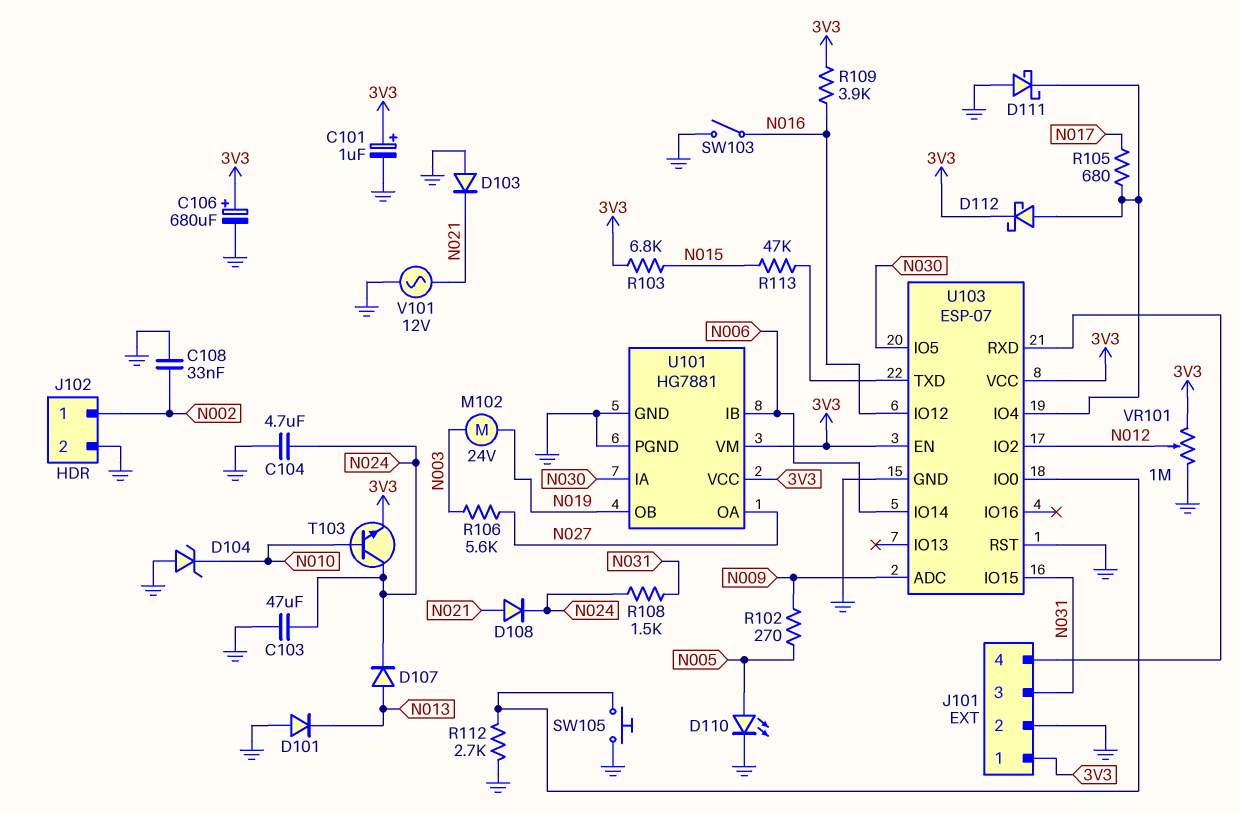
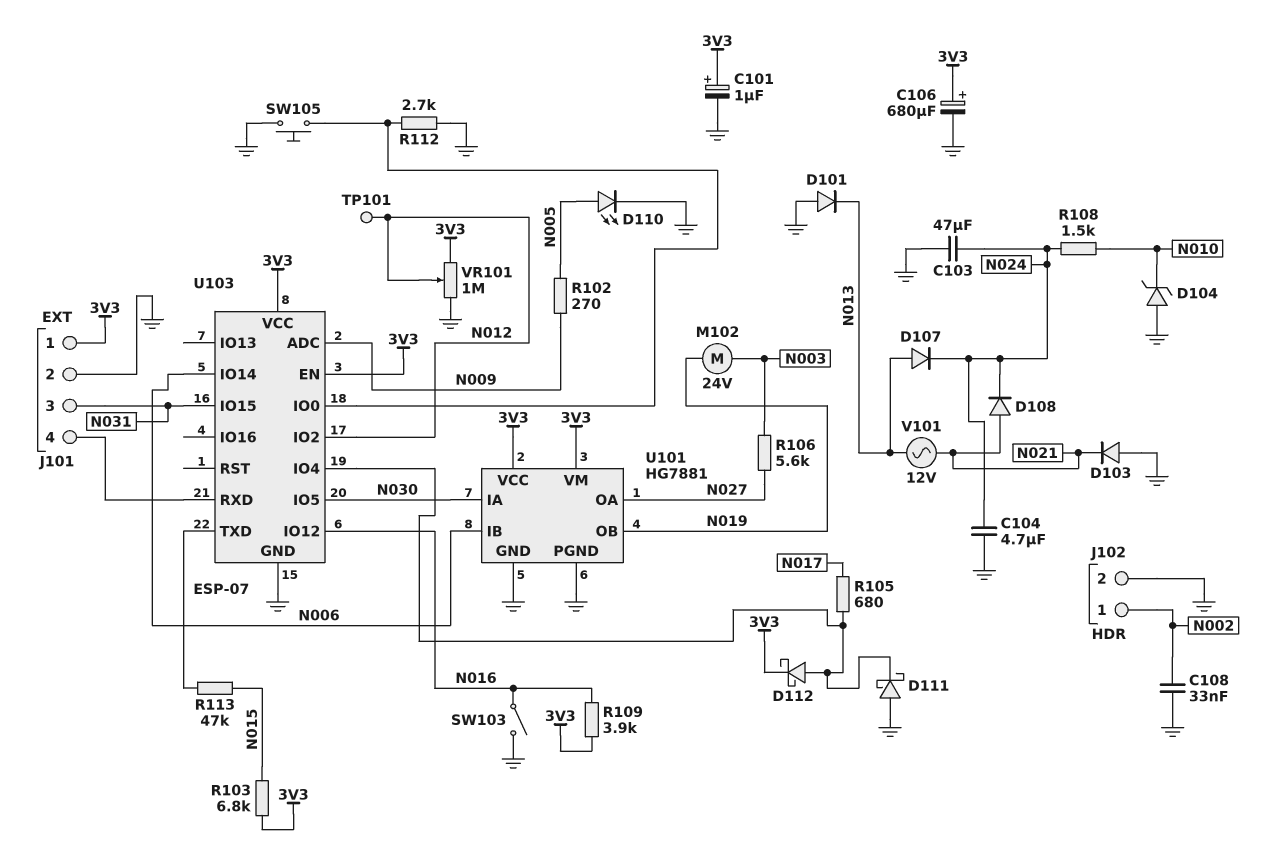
R108: 1.5k (N024, N031) -> 1.5k (N010, N024)
T103: NPN (B N010, C N024, E 3V3) -> none
TP101: none -> test point (N012)
U103 pin RST: GND -> none
V101: AC 12V (GND, N021) -> AC 12V (N013, N021)

